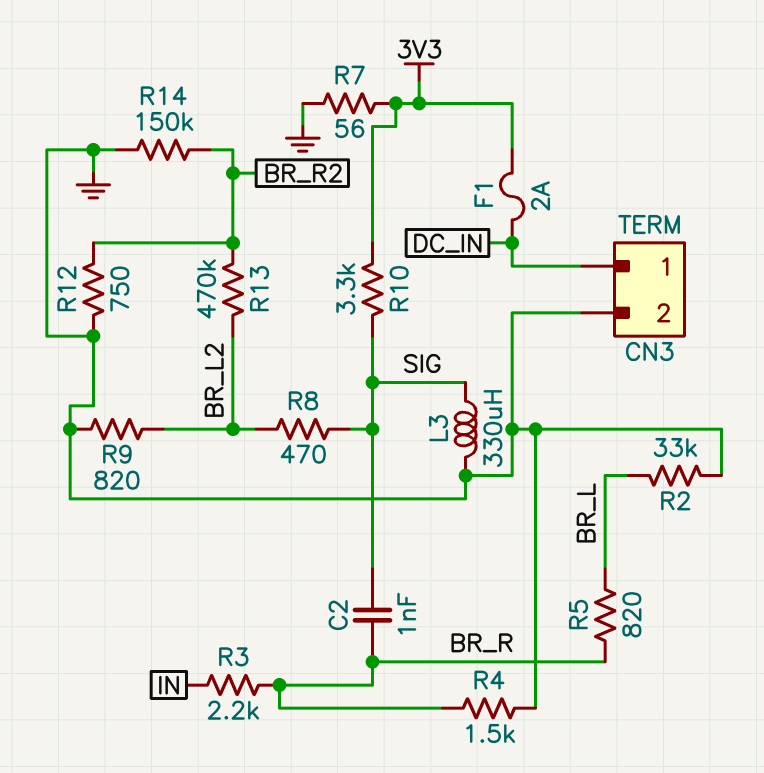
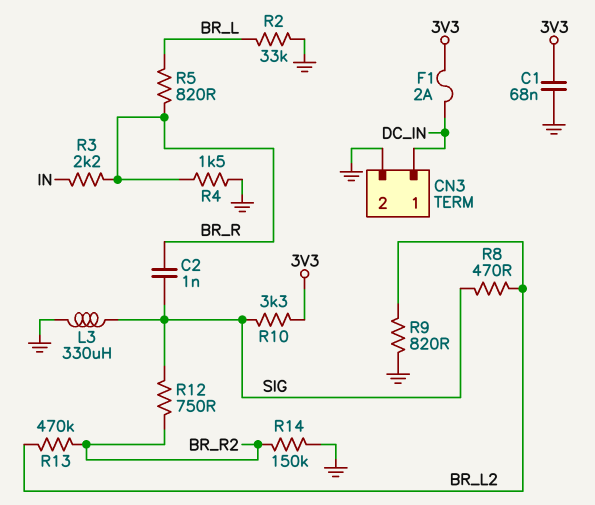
C1: none -> 68nF (3V3, GND)
R7: 56 (3V3, GND) -> none
R12: 750 (BR_R2, GND) -> 750 (BR_R2, SIG)

